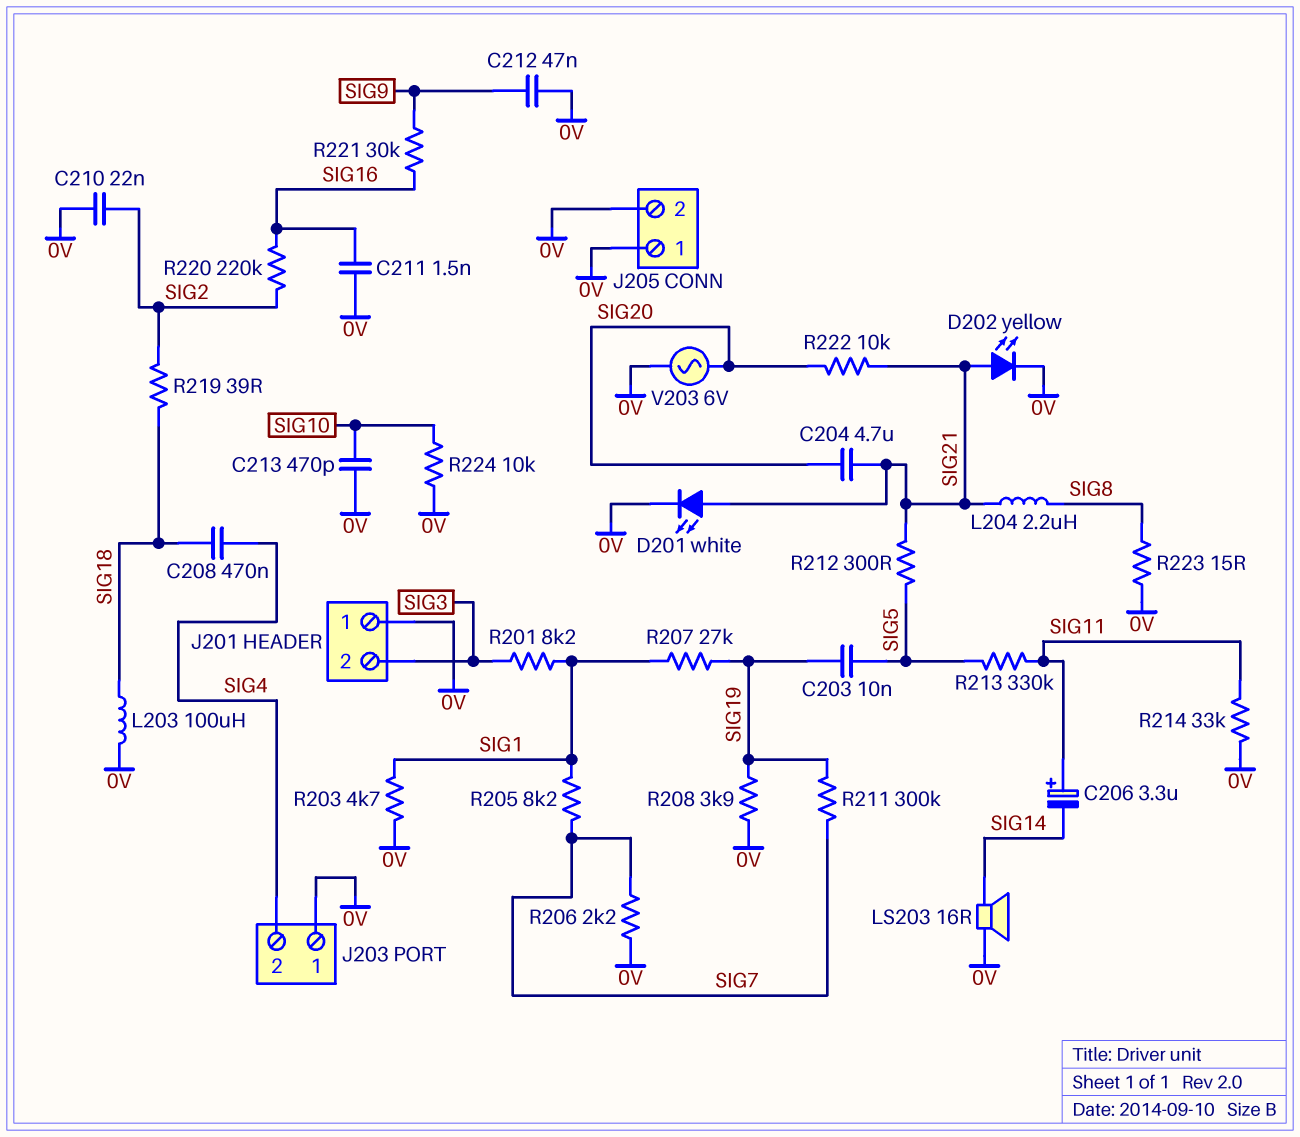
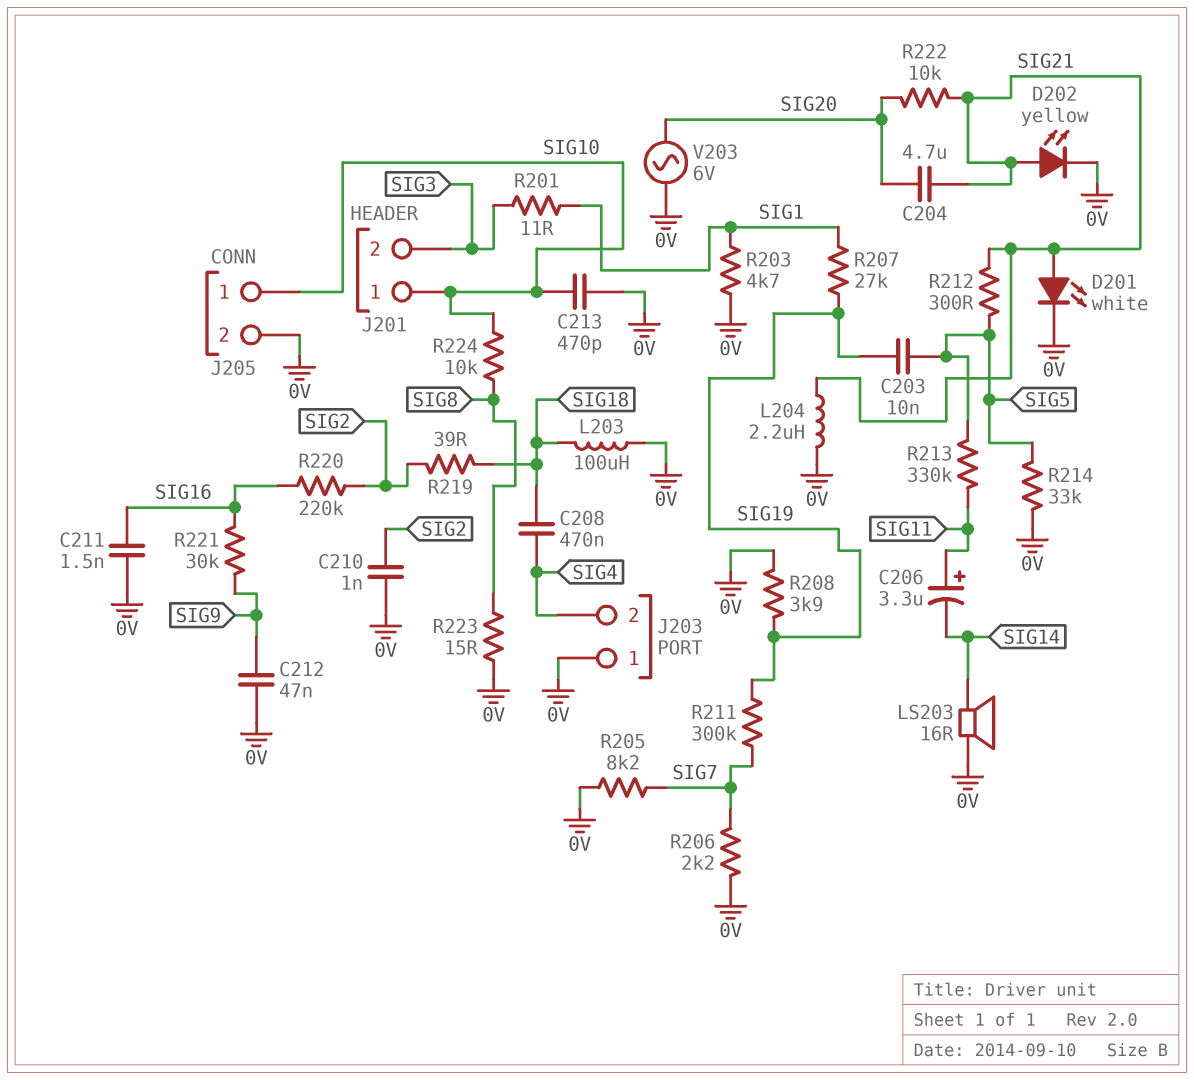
C210: 22nF (0V, SIG2) -> 1nF (0V, SIG2)
J201 pin 1: 0V -> SIG10
J205 pin 1: 0V -> SIG10
L204: 2.2uH (SIG8, SIG21) -> 2.2uH (0V, SIG21)
R201: 8.2k (SIG1, SIG3) -> 11 (SIG1, SIG3)
R205: 8.2k (SIG1, SIG7) -> 8.2k (0V, SIG7)
R214: 33k (0V, SIG11) -> 33k (0V, SIG5)
R224: 10k (0V, SIG10) -> 10k (SIG8, SIG10)

